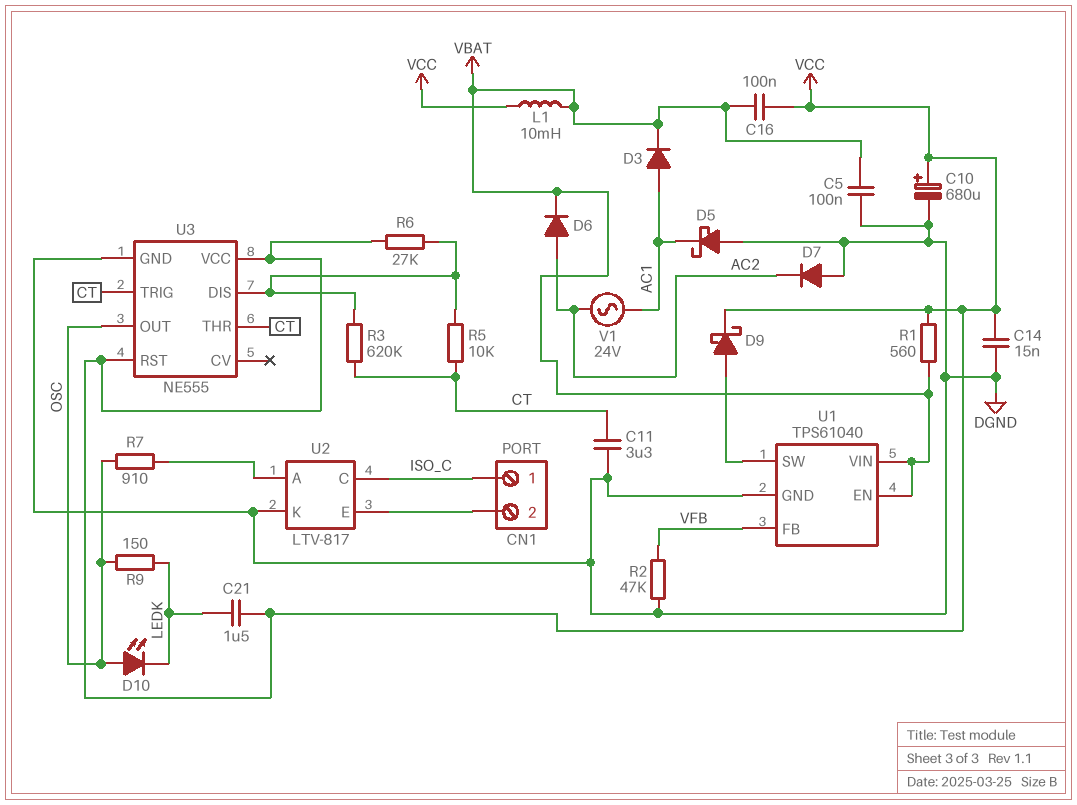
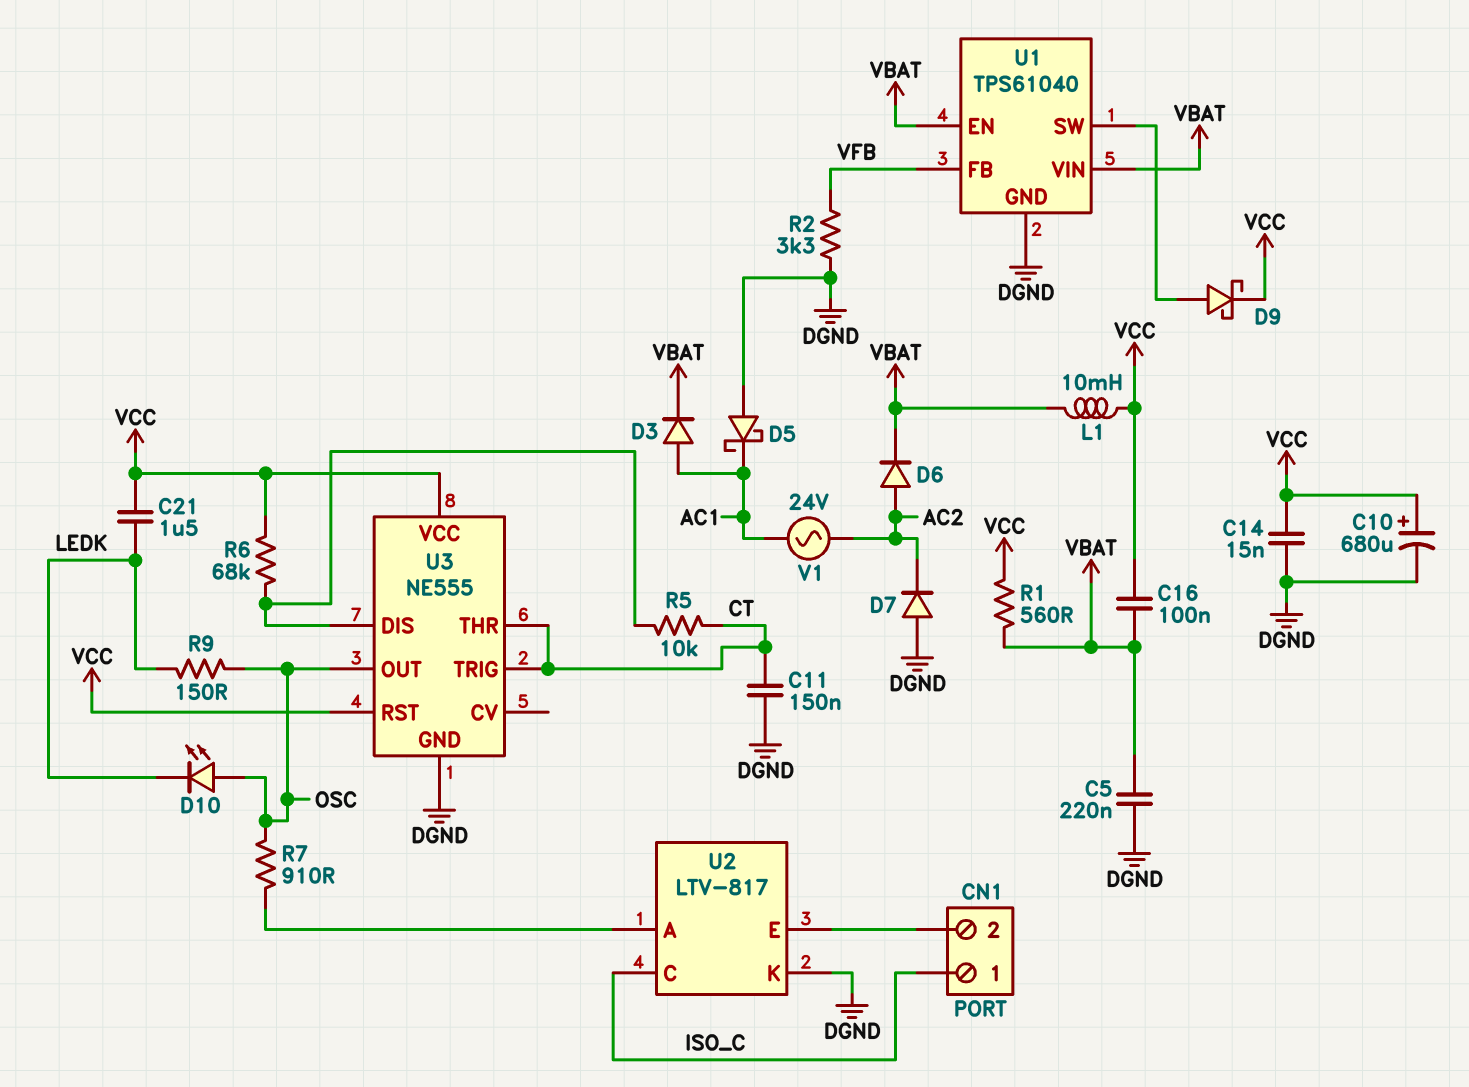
C5: 100nF (DGND, VBAT) -> 220nF (DGND, VBAT)
C11: 3.3uF (CT, DGND) -> 150nF (CT, DGND)
R2: 47k (DGND, VFB) -> 3.3k (DGND, VFB)
R3: 620k (CT, U3/DIS) -> none
R6: 27k (U3/DIS, VCC) -> 68k (U3/DIS, VCC)

